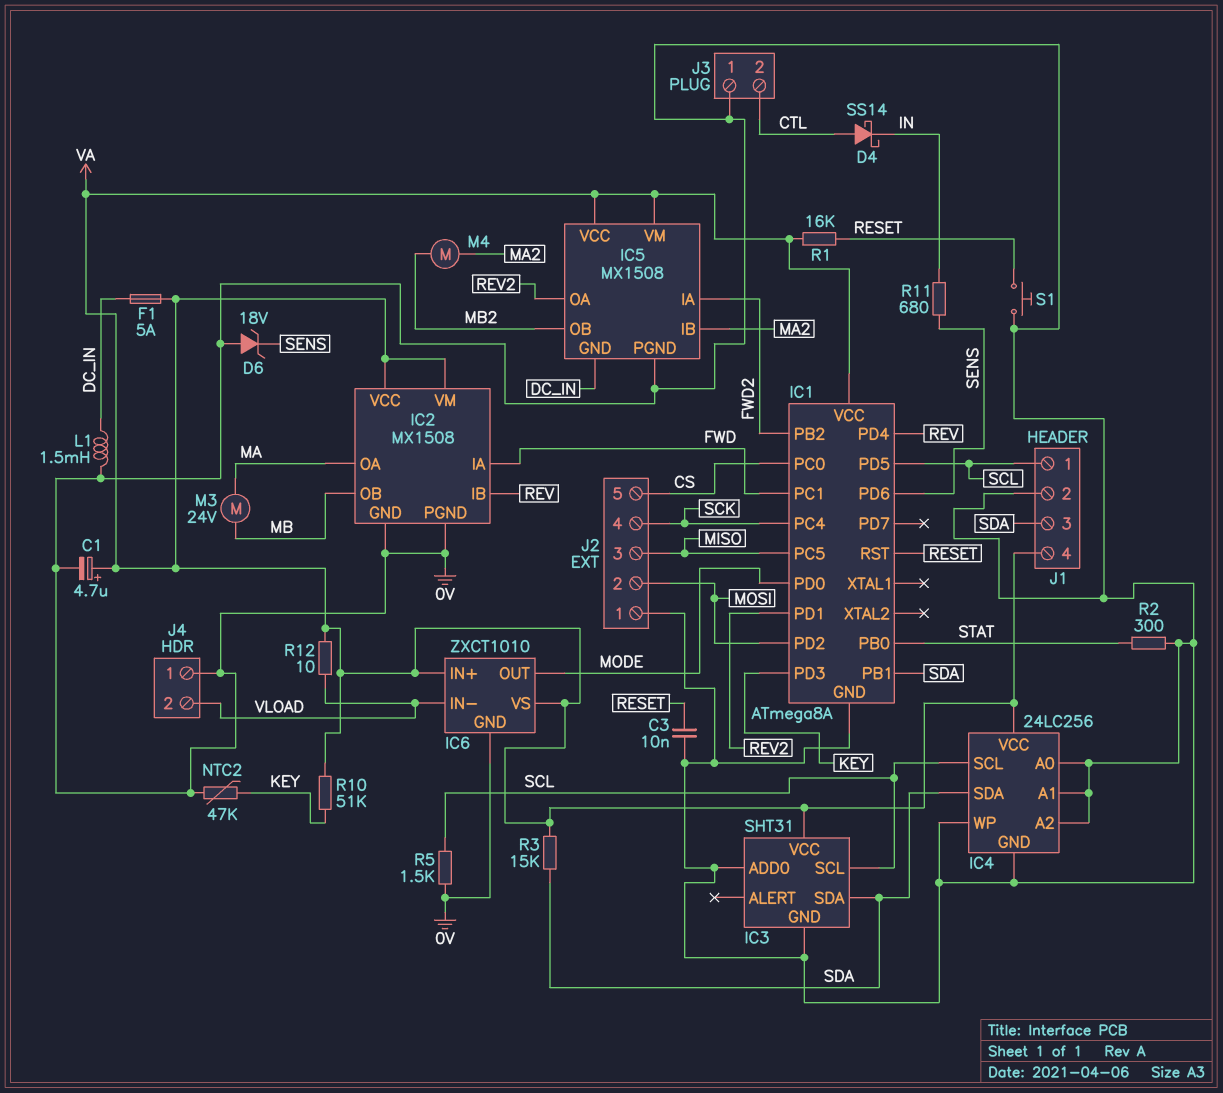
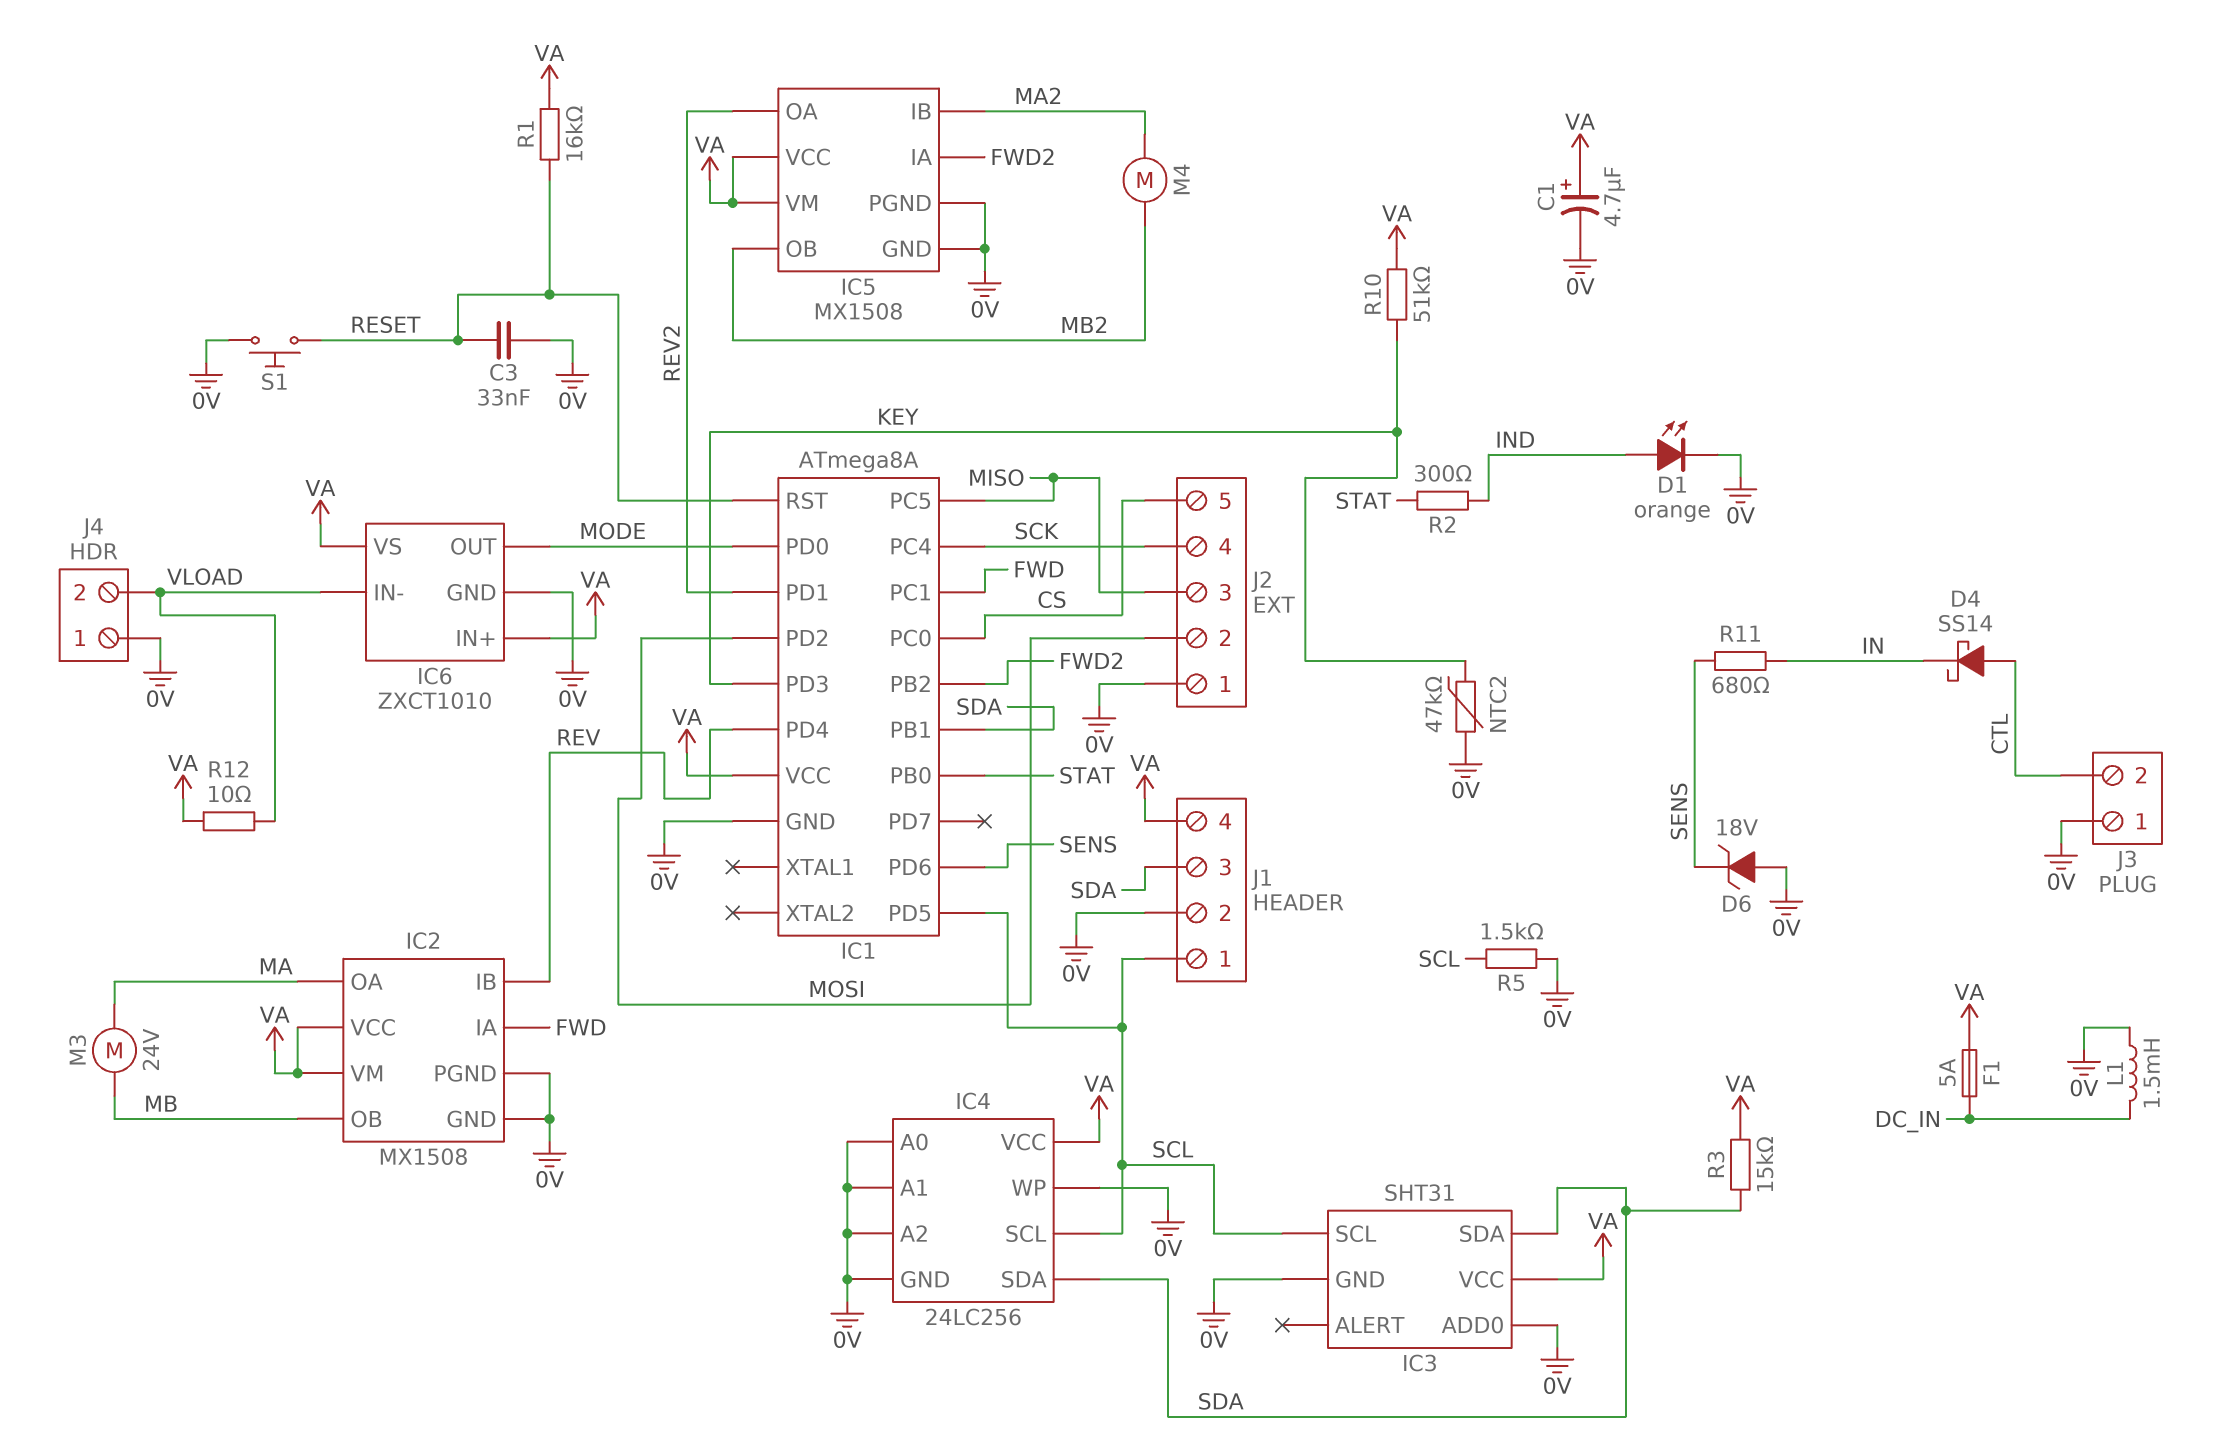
C3: 10nF (0V, RESET) -> 33nF (0V, RESET)
D1: none -> LED orange (A IND, K 0V)
IC5 pin GND: DC_IN -> 0V
R2: 300 (0V, STAT) -> 300 (IND, STAT)

